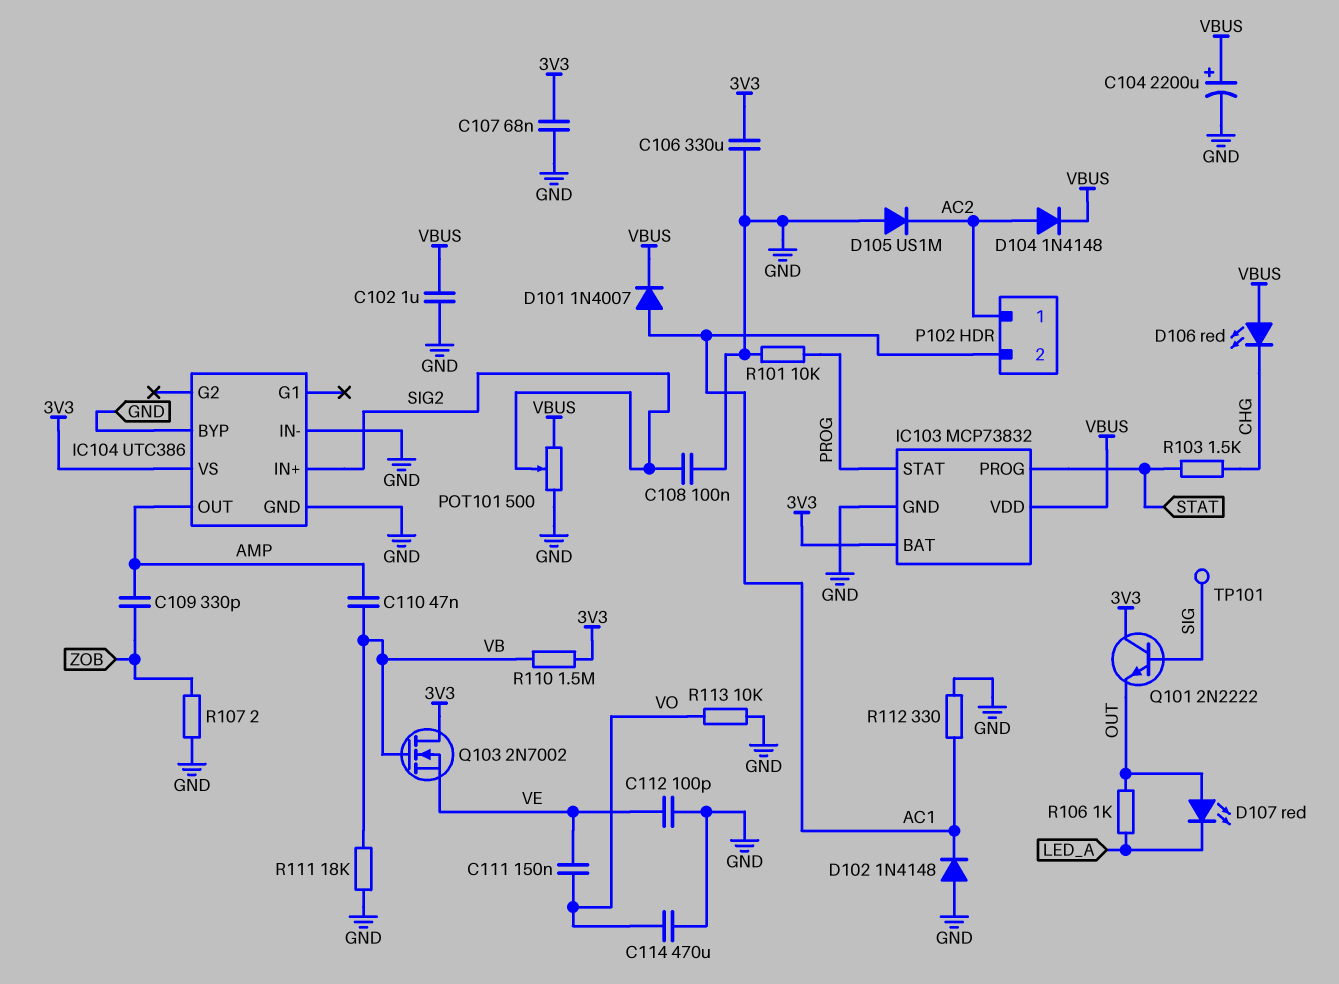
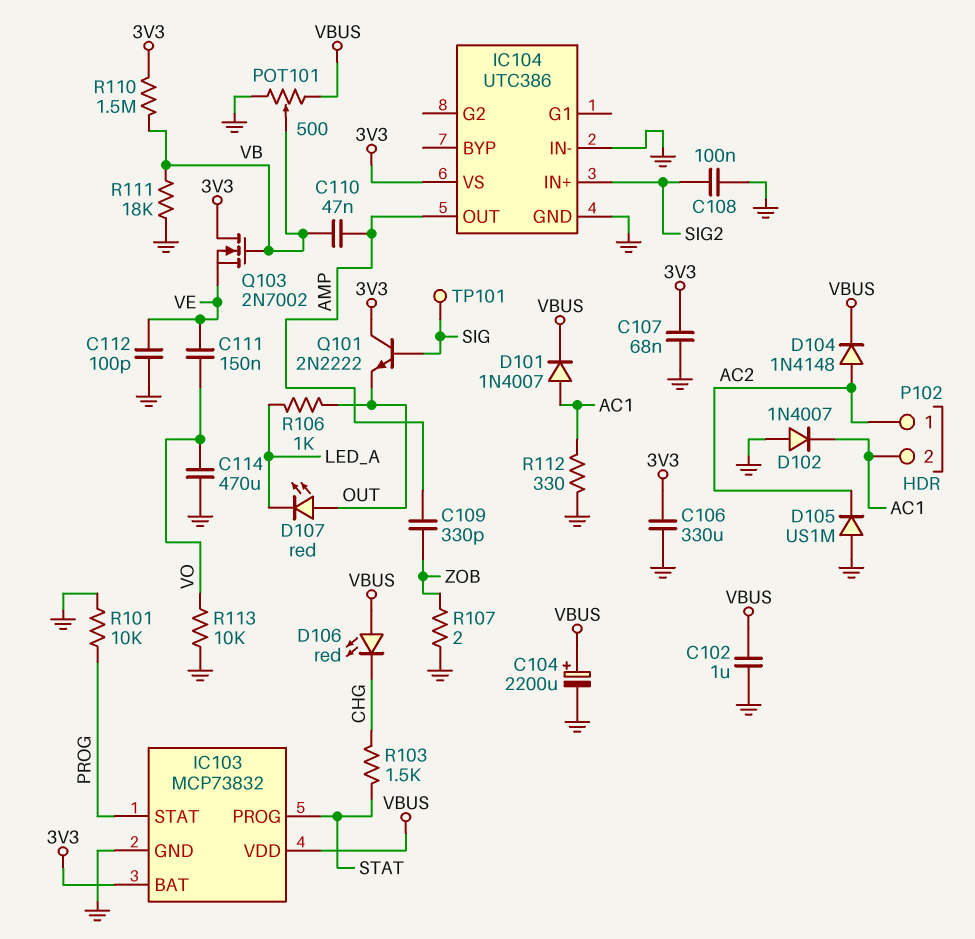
D102: diode 1N4148 (A GND, K AC1) -> diode 1N4007 (A GND, K AC1)
IC104 pin BYP: GND -> none
POT101: 500 (GND, VBUS, wiper SIG2) -> 500 (GND, VBUS, wiper VB)

